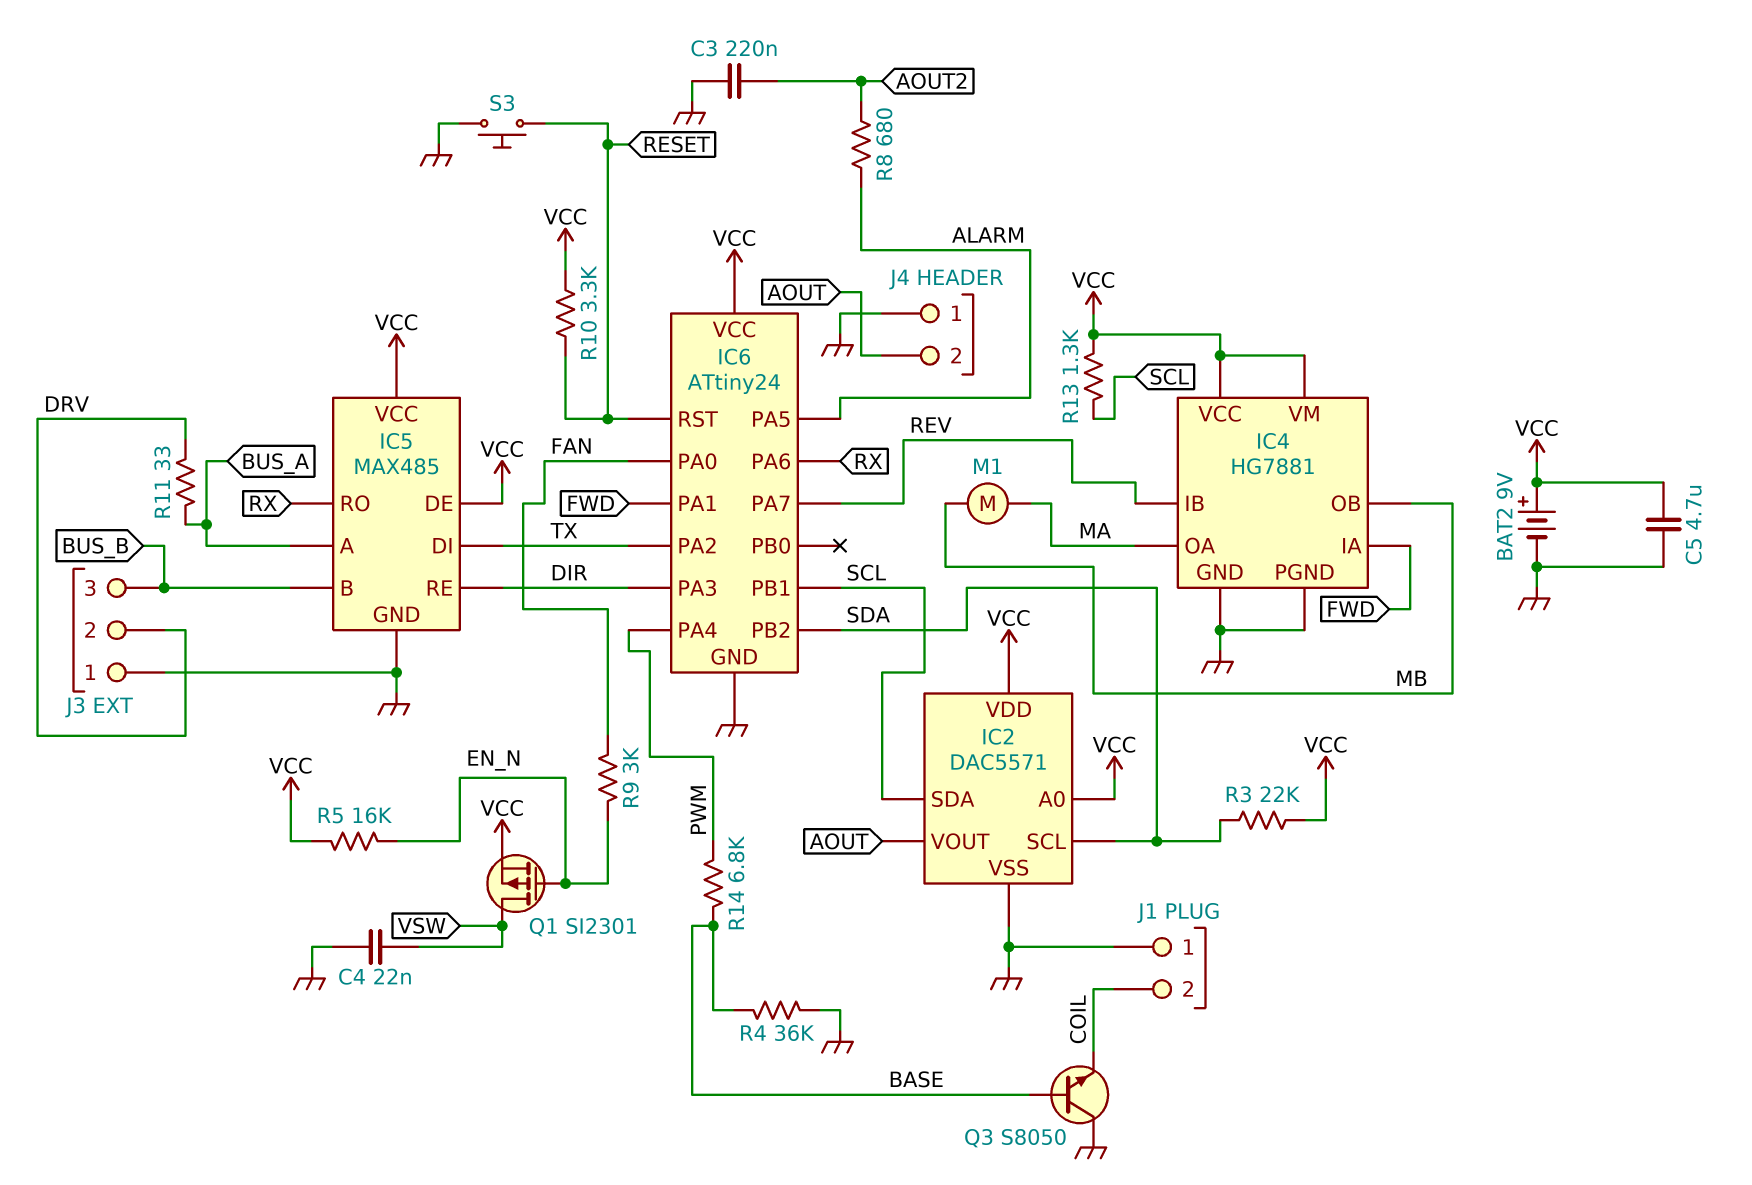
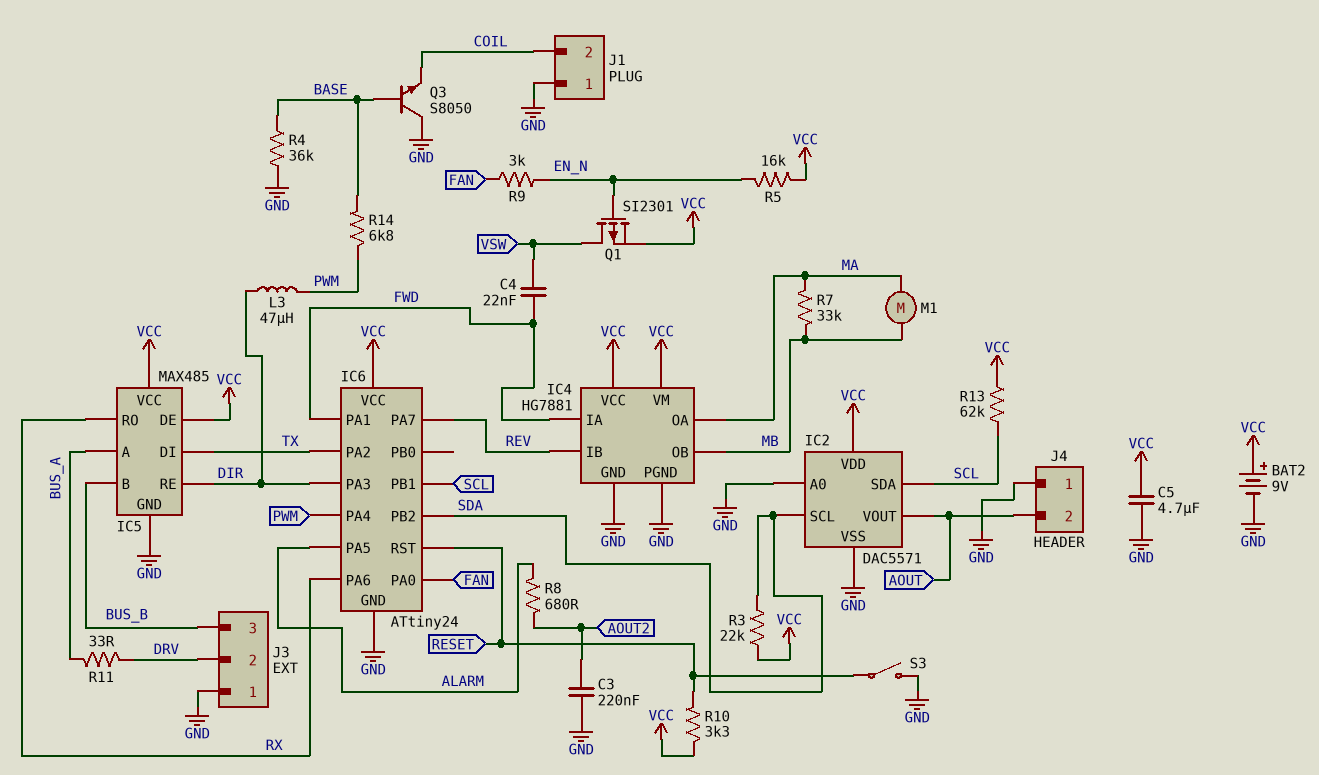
C4: 22nF (GND, VSW) -> 22nF (FWD, VSW)
IC2 pin A0: VCC -> GND
L3: none -> 47uH (DIR, PWM)
R7: none -> 33k (MA, MB)
R13: 1.3k (SCL, VCC) -> 62k (SCL, VCC)
S3: button (GND, RESET) -> switch (GND, RESET)

